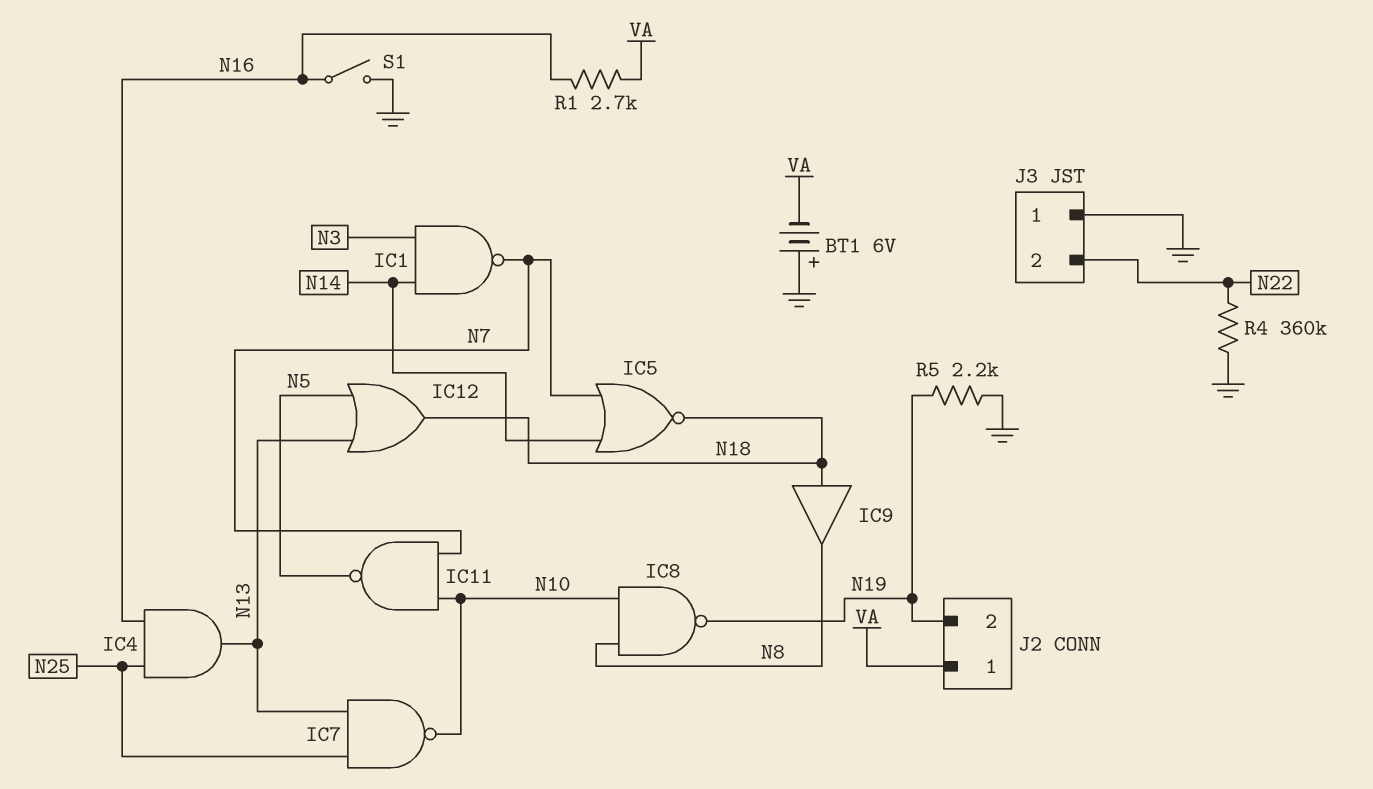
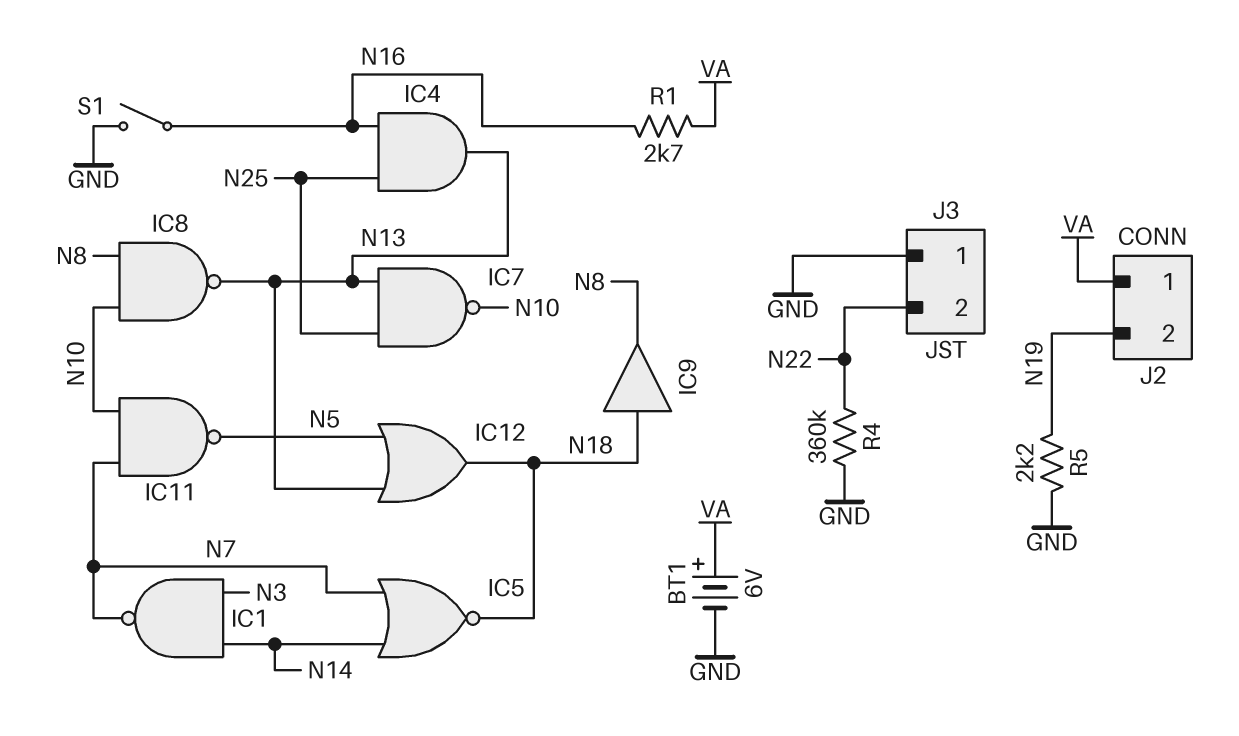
BT1: 6V (plus GND, minus VA) -> 6V (plus VA, minus GND)
IC8: NAND (in N8, in N10, out N19) -> NAND (in N8, in N10, out N13)

